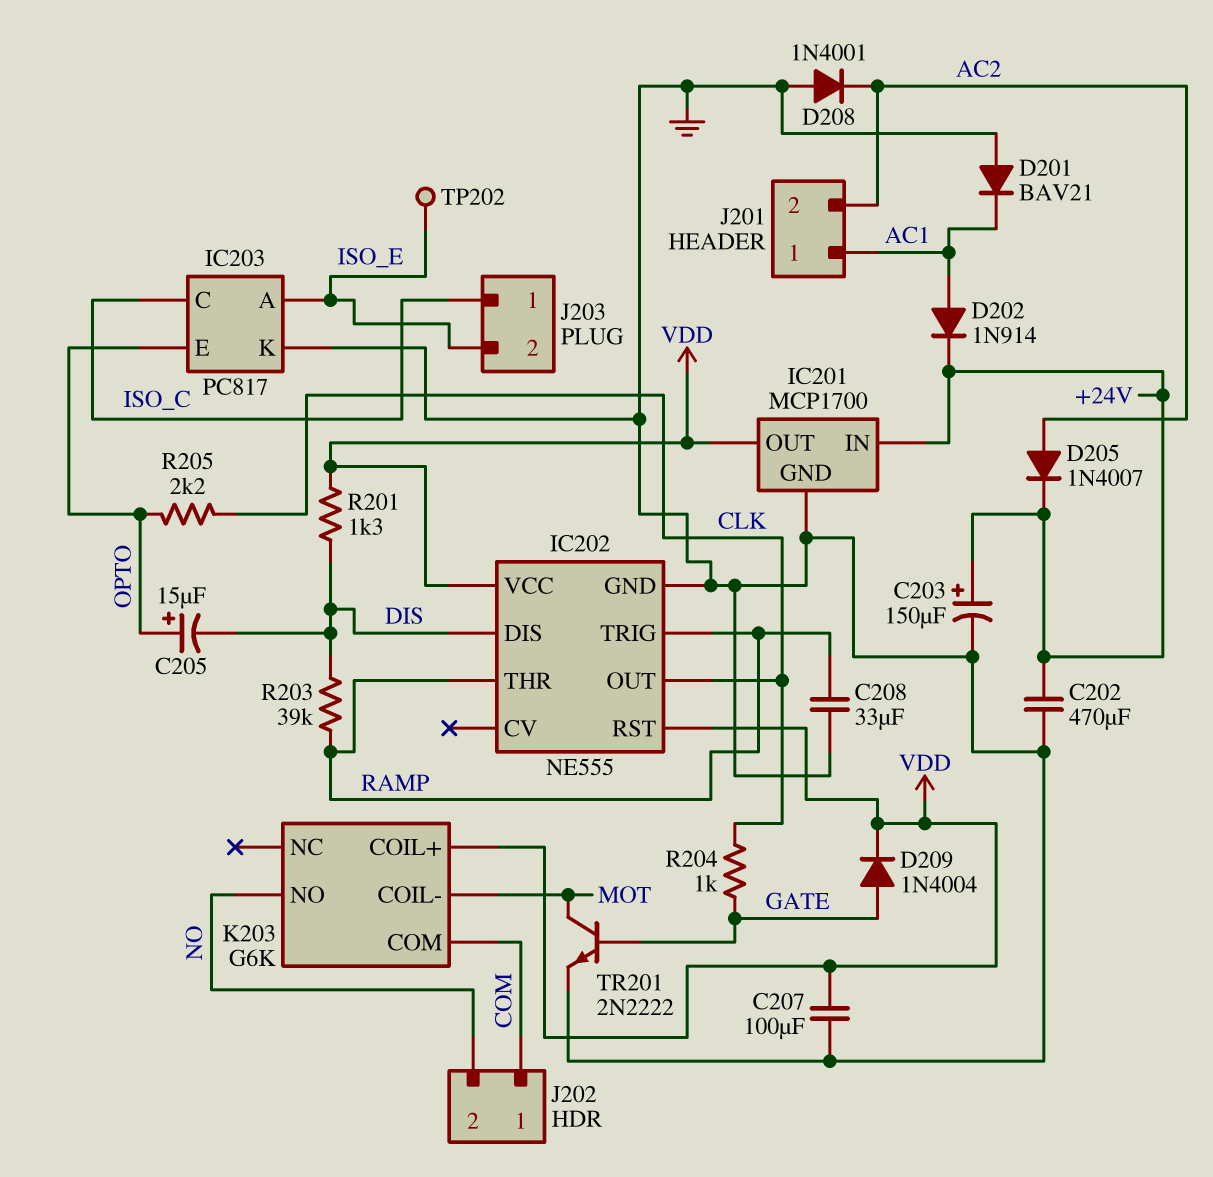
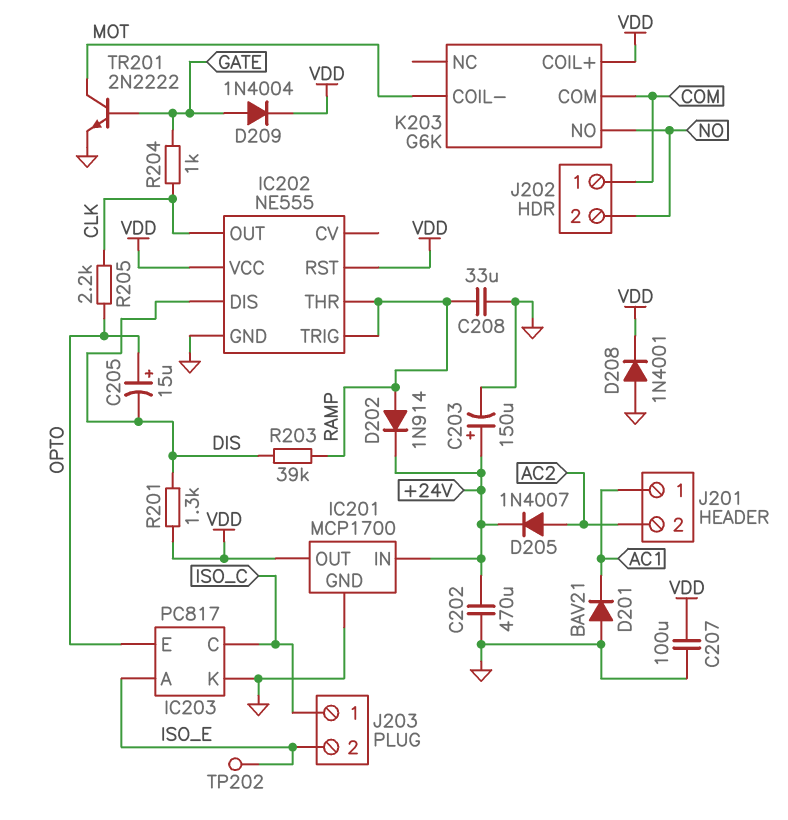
D202: diode 1N914 (A AC1, K +24V) -> diode 1N914 (A RAMP, K +24V)
D208: diode 1N4001 (A GND, K AC2) -> diode 1N4001 (A GND, K VDD)

